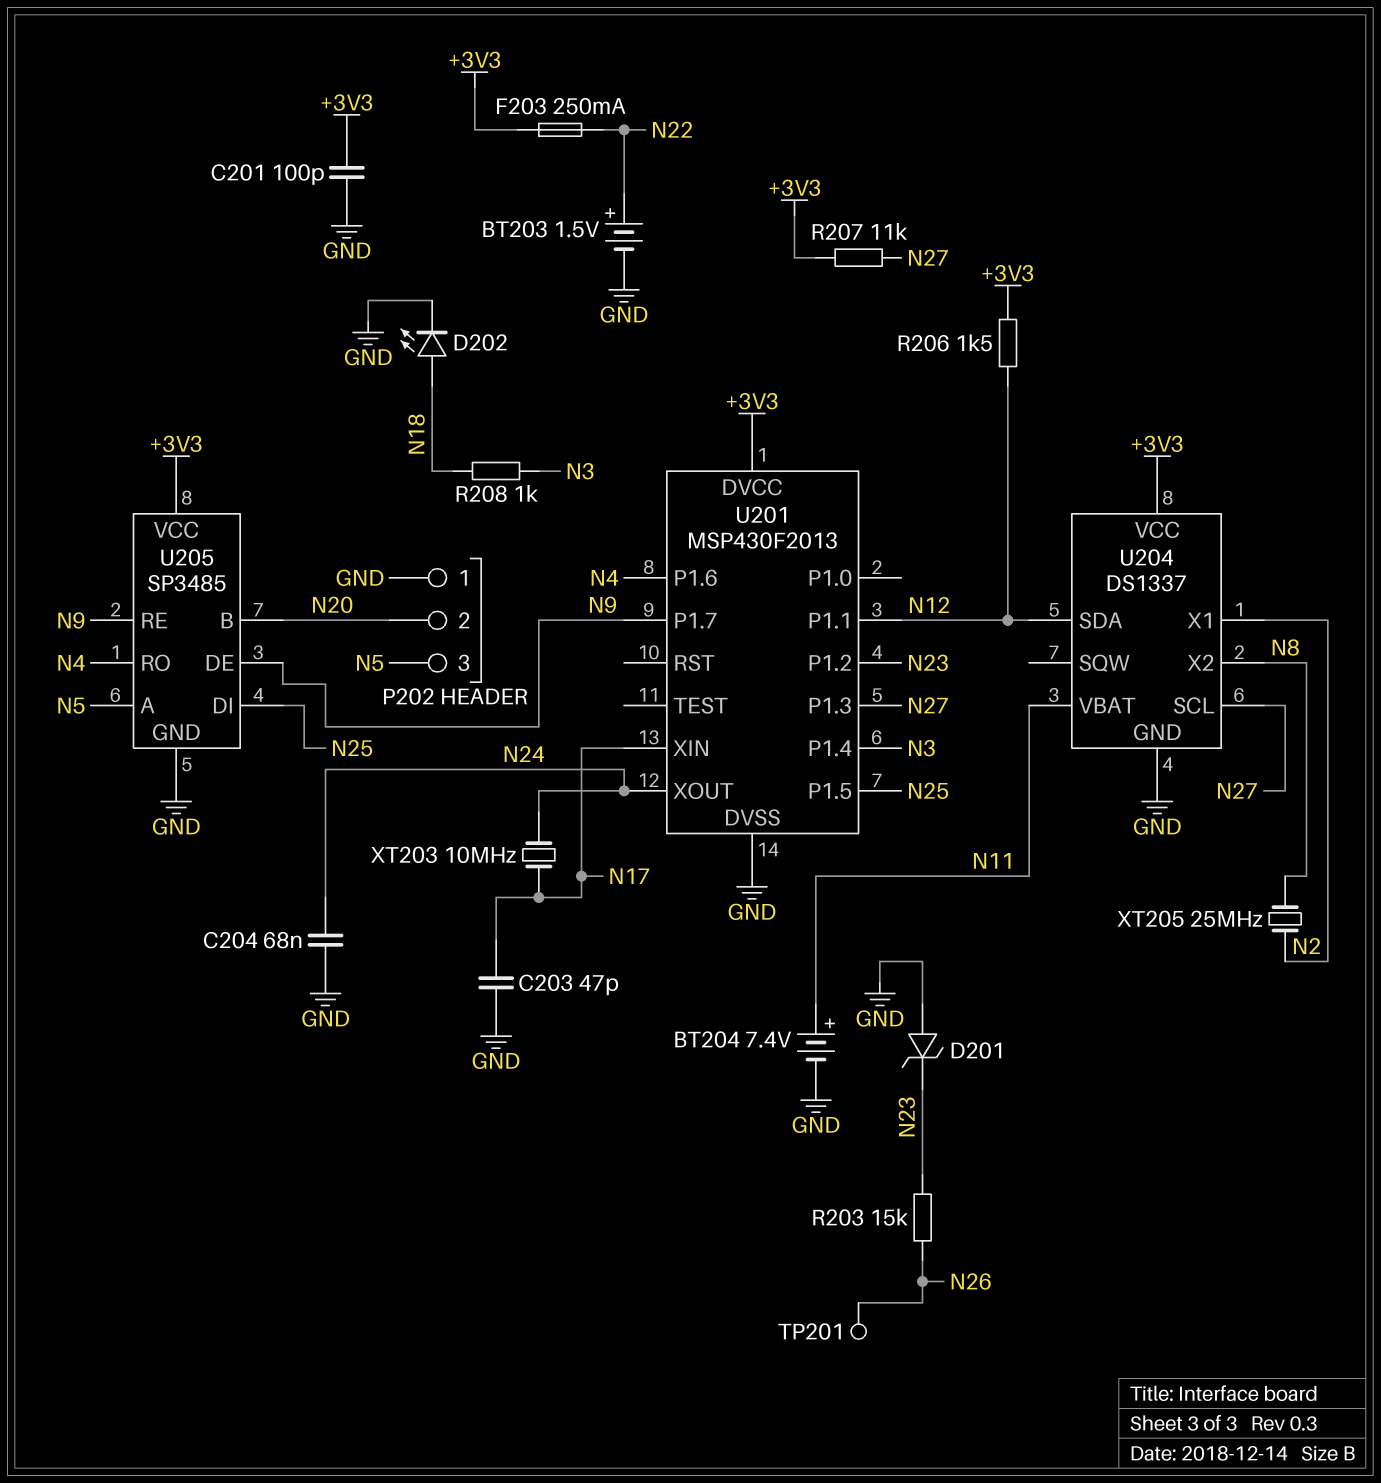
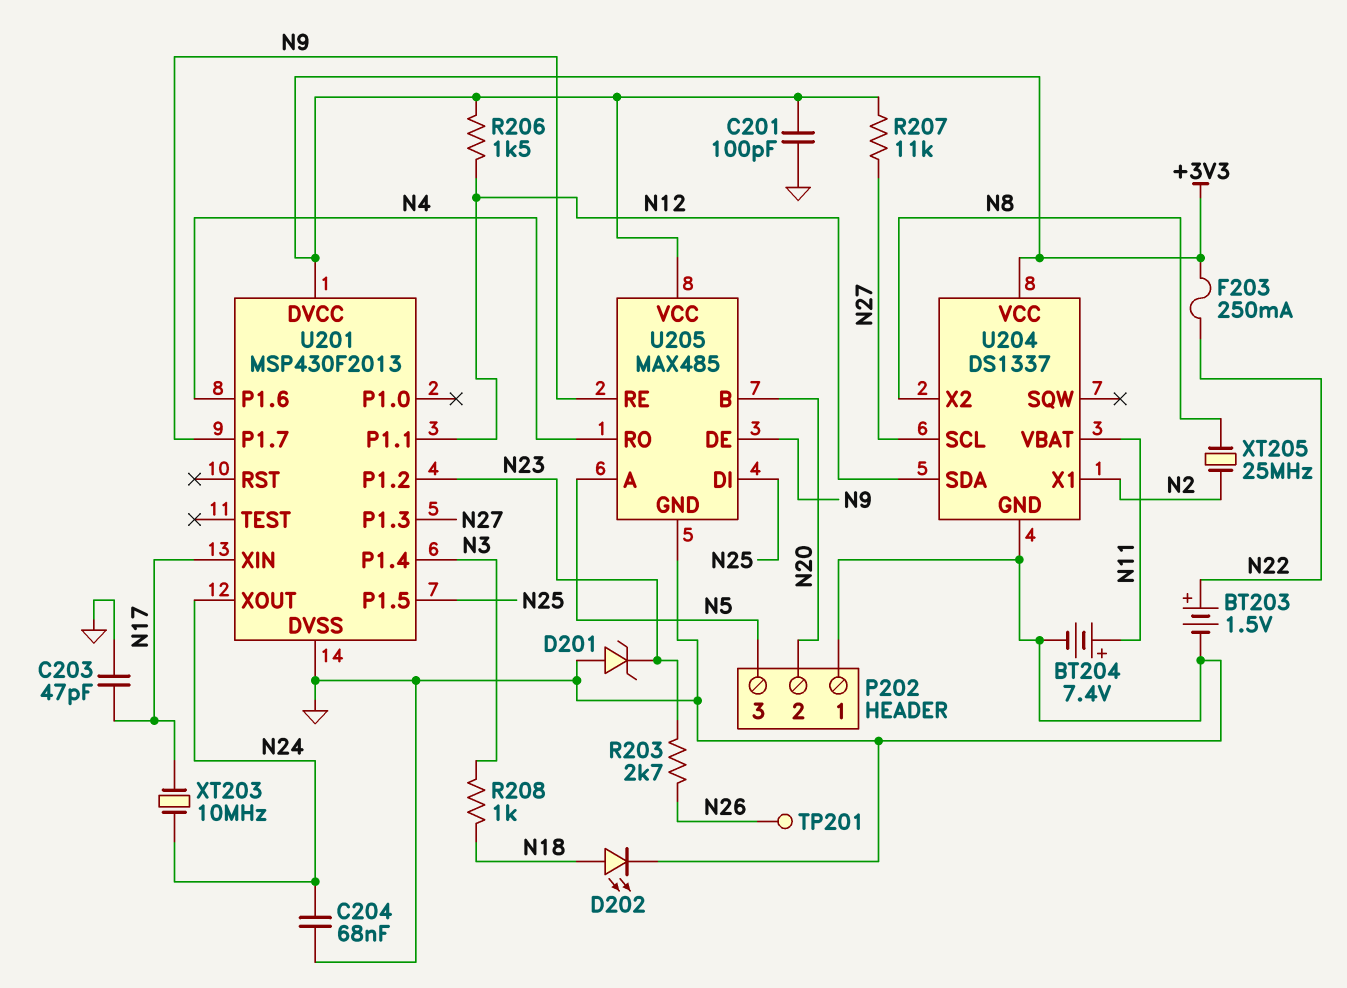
R203: 15k (N23, N26) -> 2.7k (N23, N26)
U205: SP3485 -> MAX485

